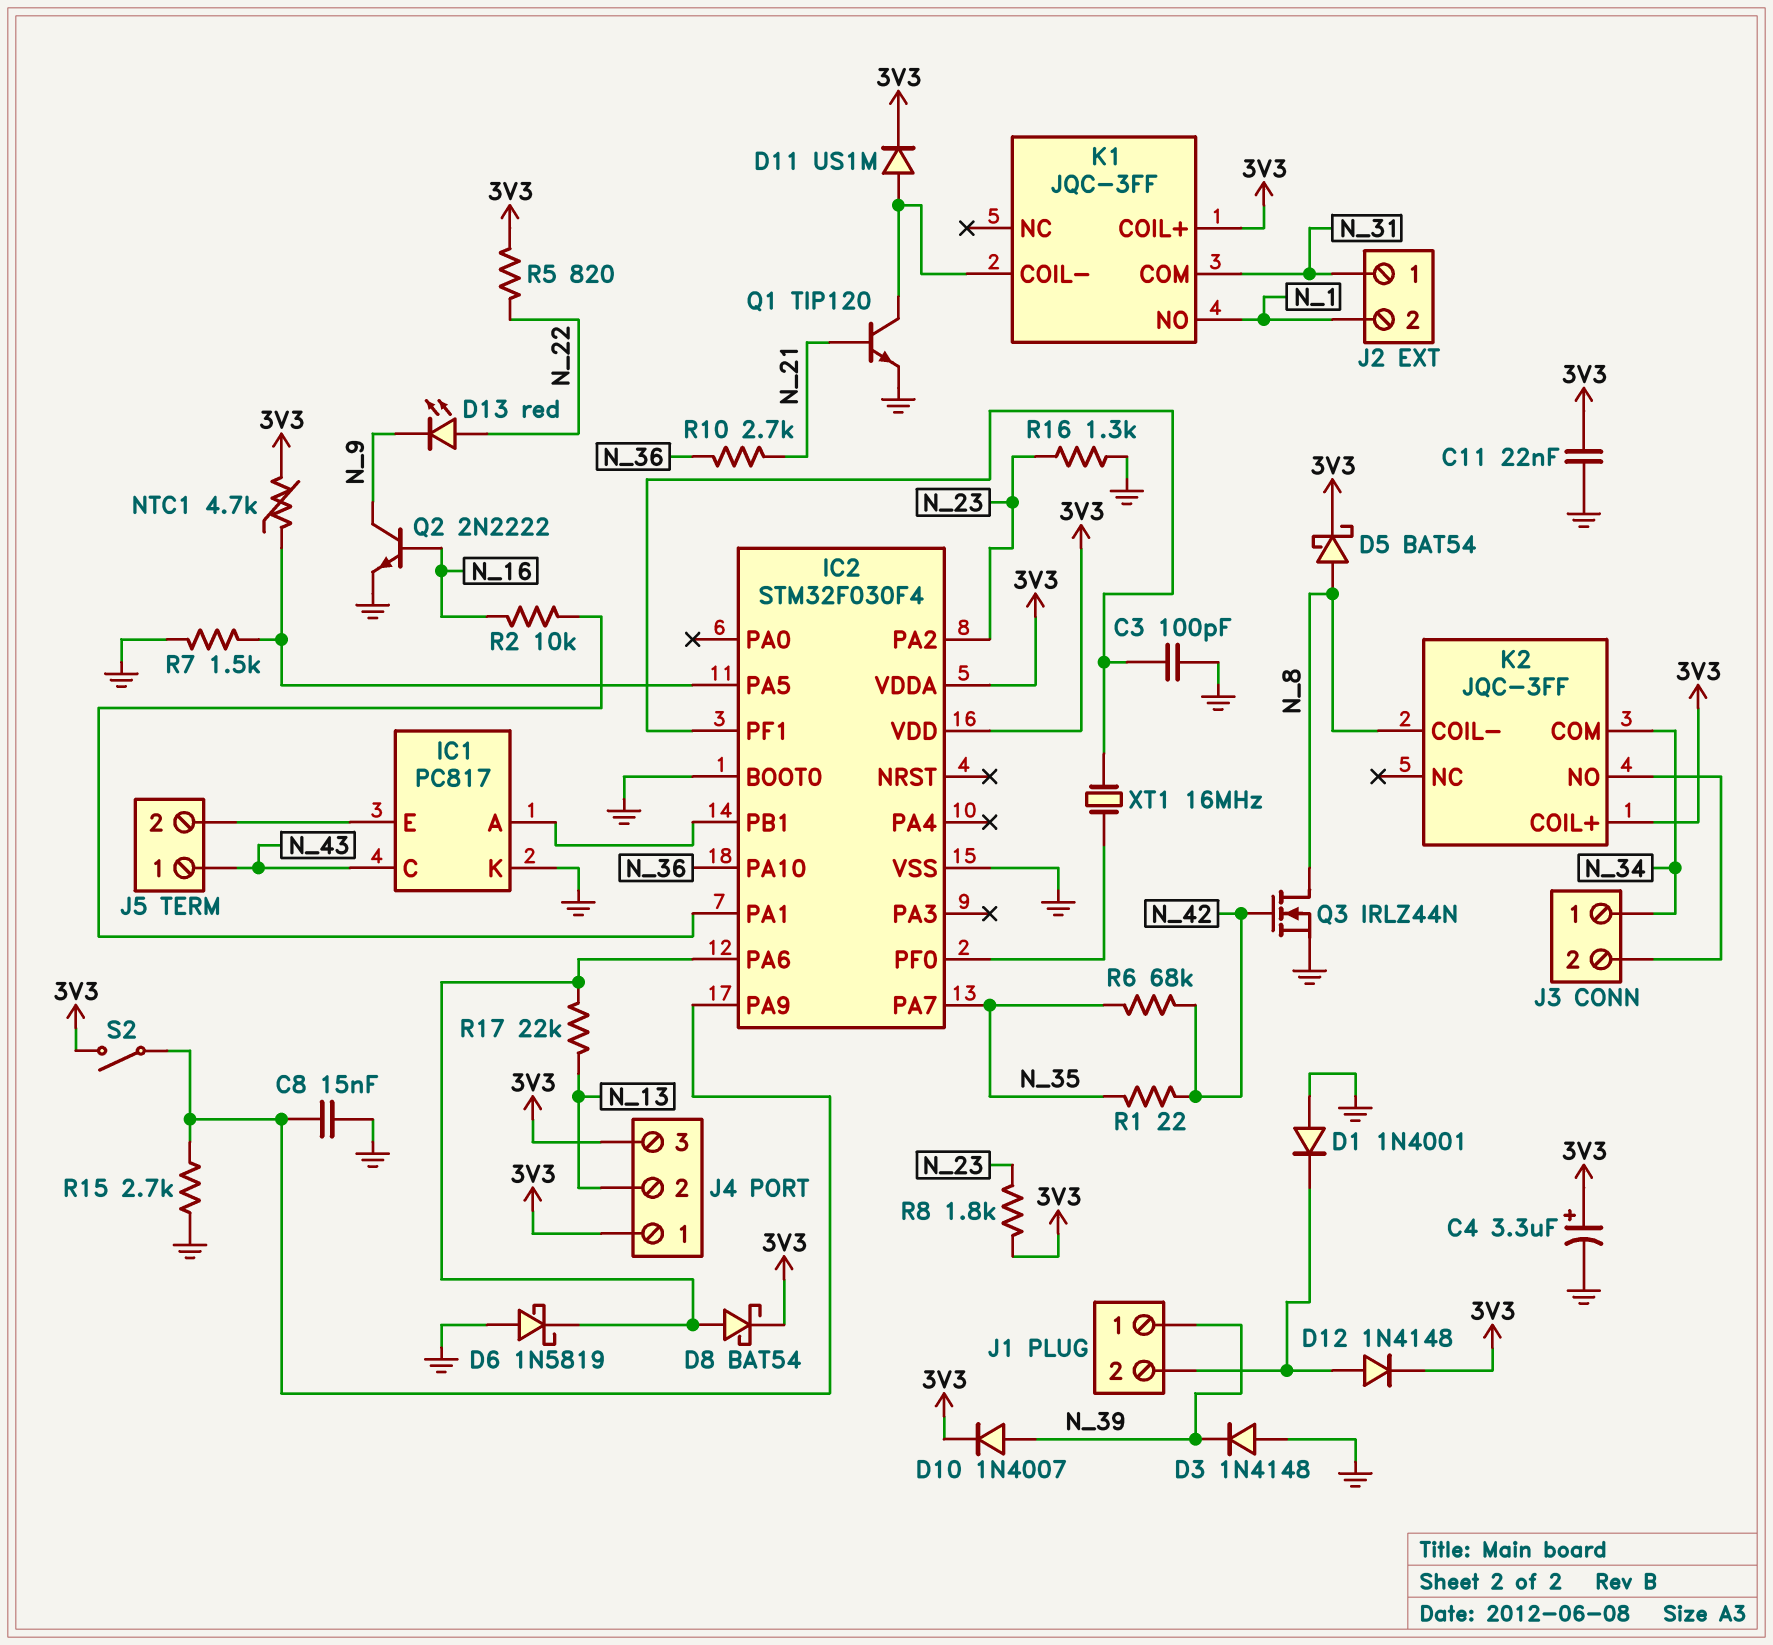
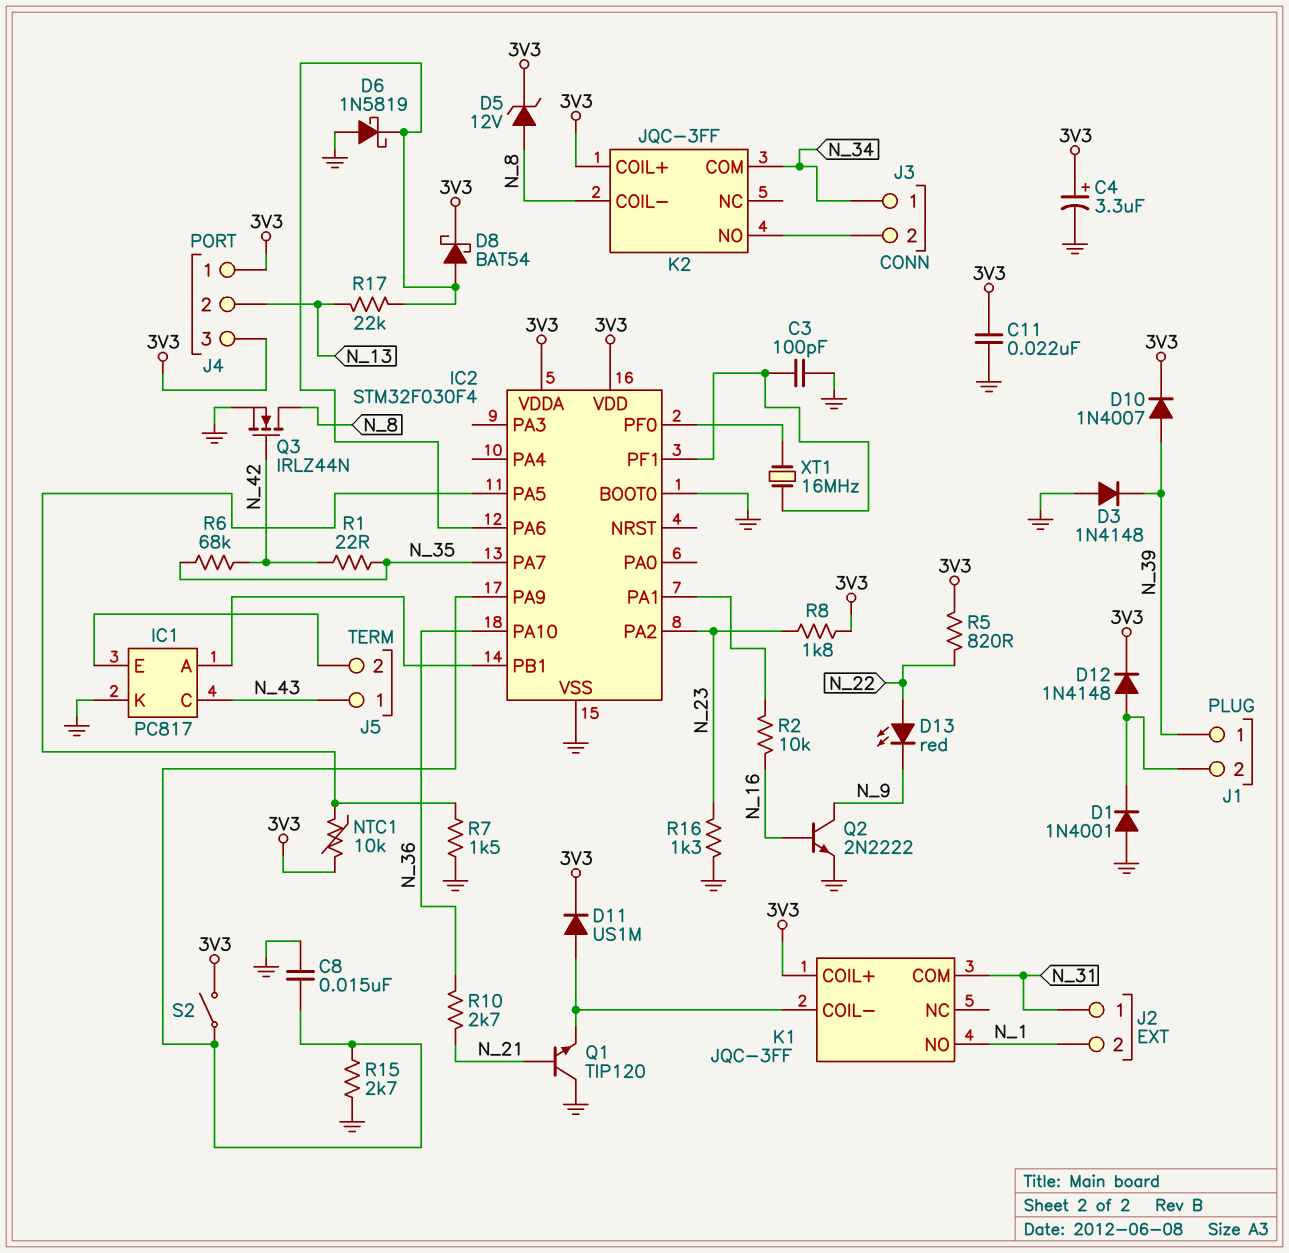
D5: schottky BAT54 (A N_8, K 3V3) -> zener 12V (A N_8, K 3V3)
NTC1: 4.7k (3V3, IC2/PA5) -> 10k (3V3, IC2/PA5)
Q1: NPN TIP120 (B N_21, C K1/COIL-, E GND) -> NPN TIP120 (B N_21, C GND, E K1/COIL-)

